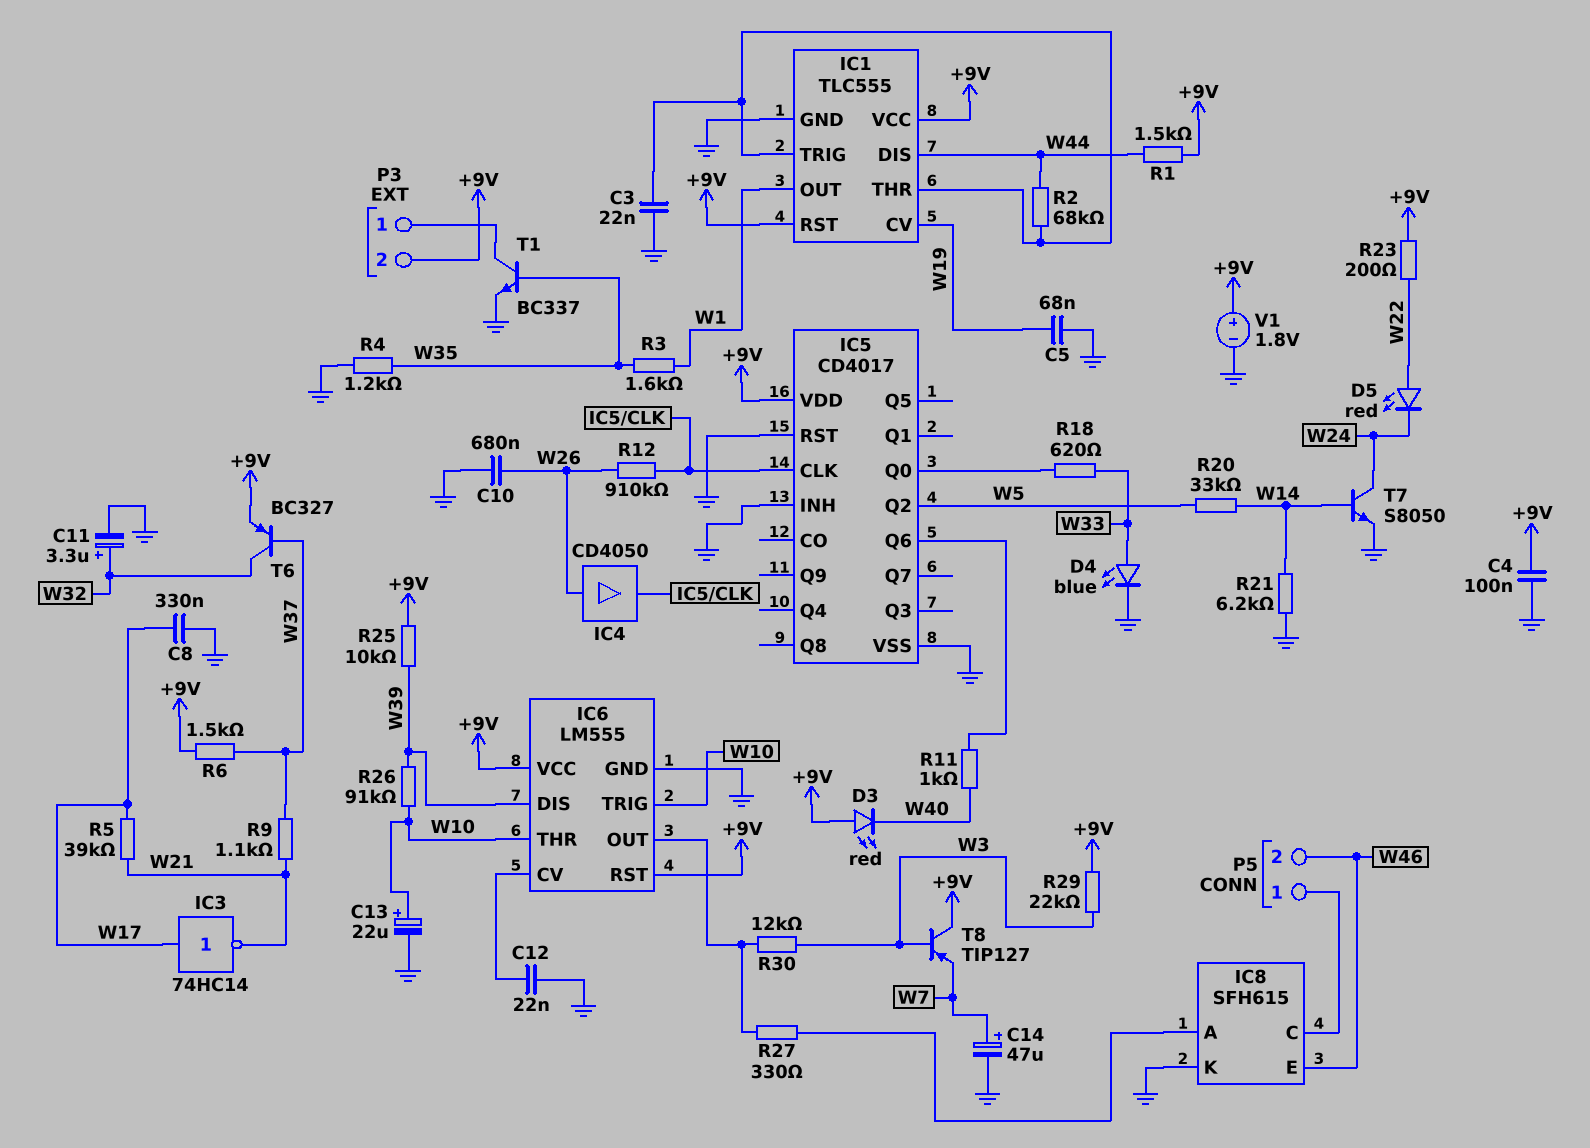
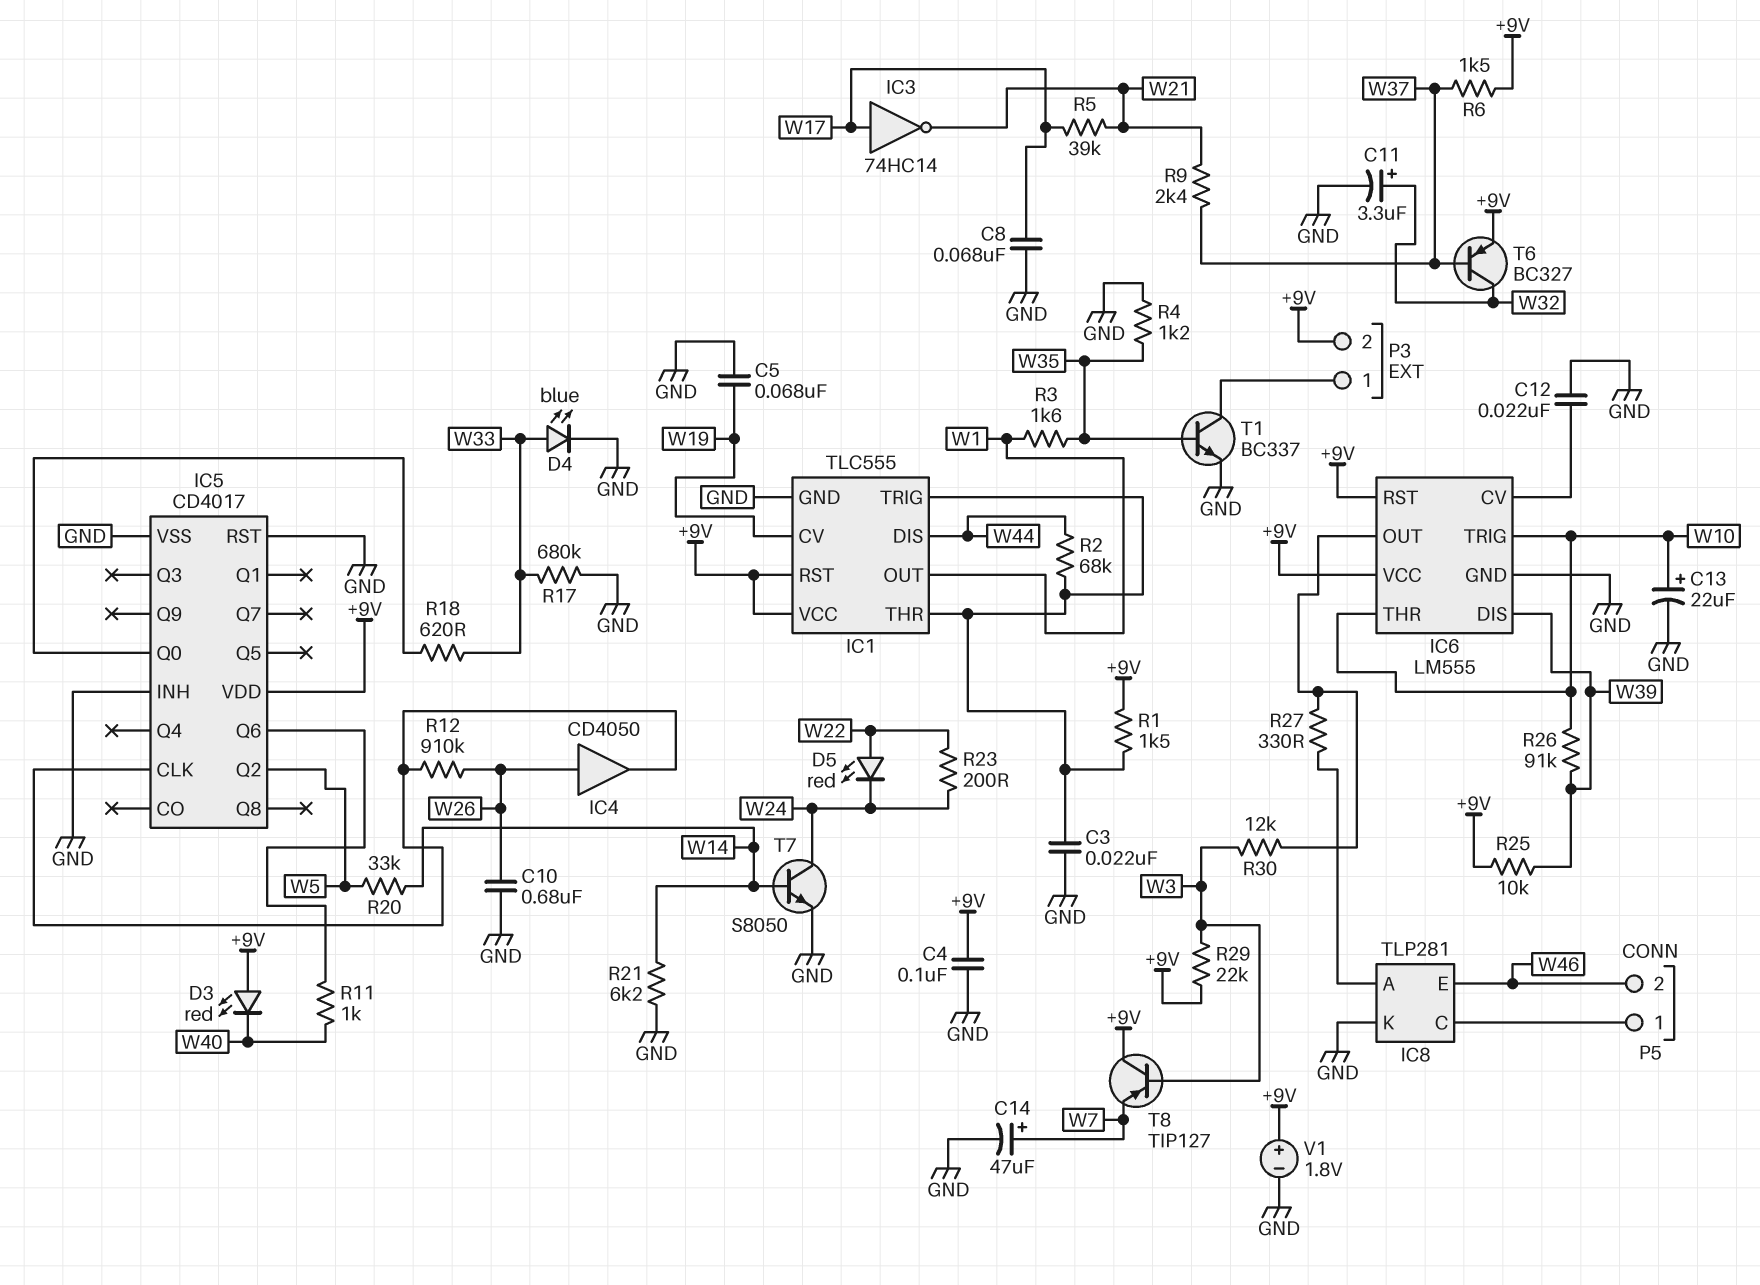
C8: 330nF (GND, W17) -> 68nF (GND, W17)
IC8: SFH615 -> TLP281
R1: 1.5k (+9V, W44) -> 1.5k (+9V, IC1/THR)
R9: 1.1k (W21, W37) -> 2.4k (W21, W37)
R17: none -> 680k (GND, W33)
R23: 200 (+9V, W22) -> 200 (W22, W24)

